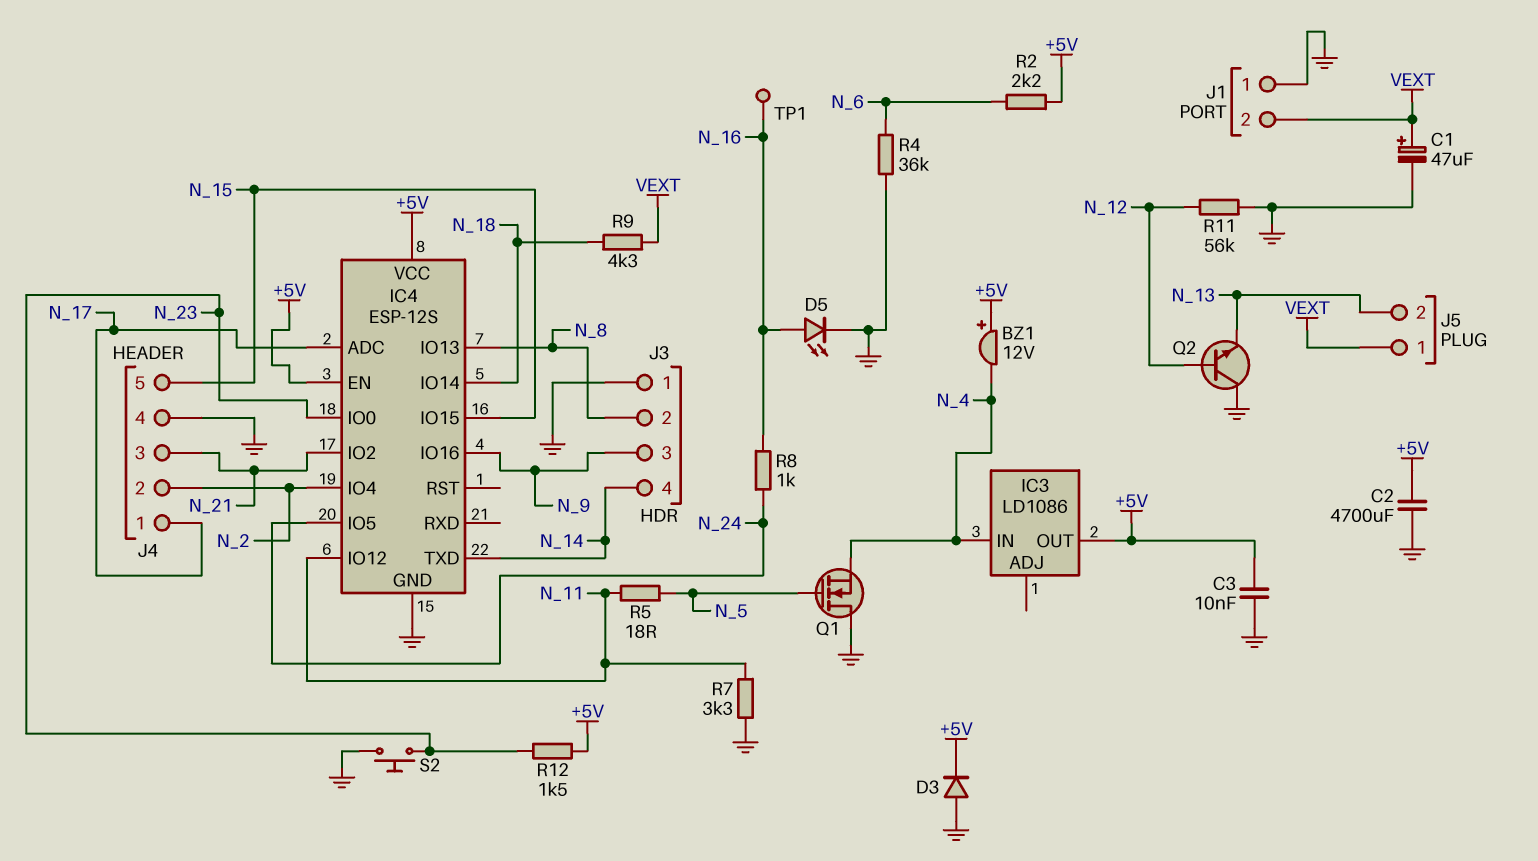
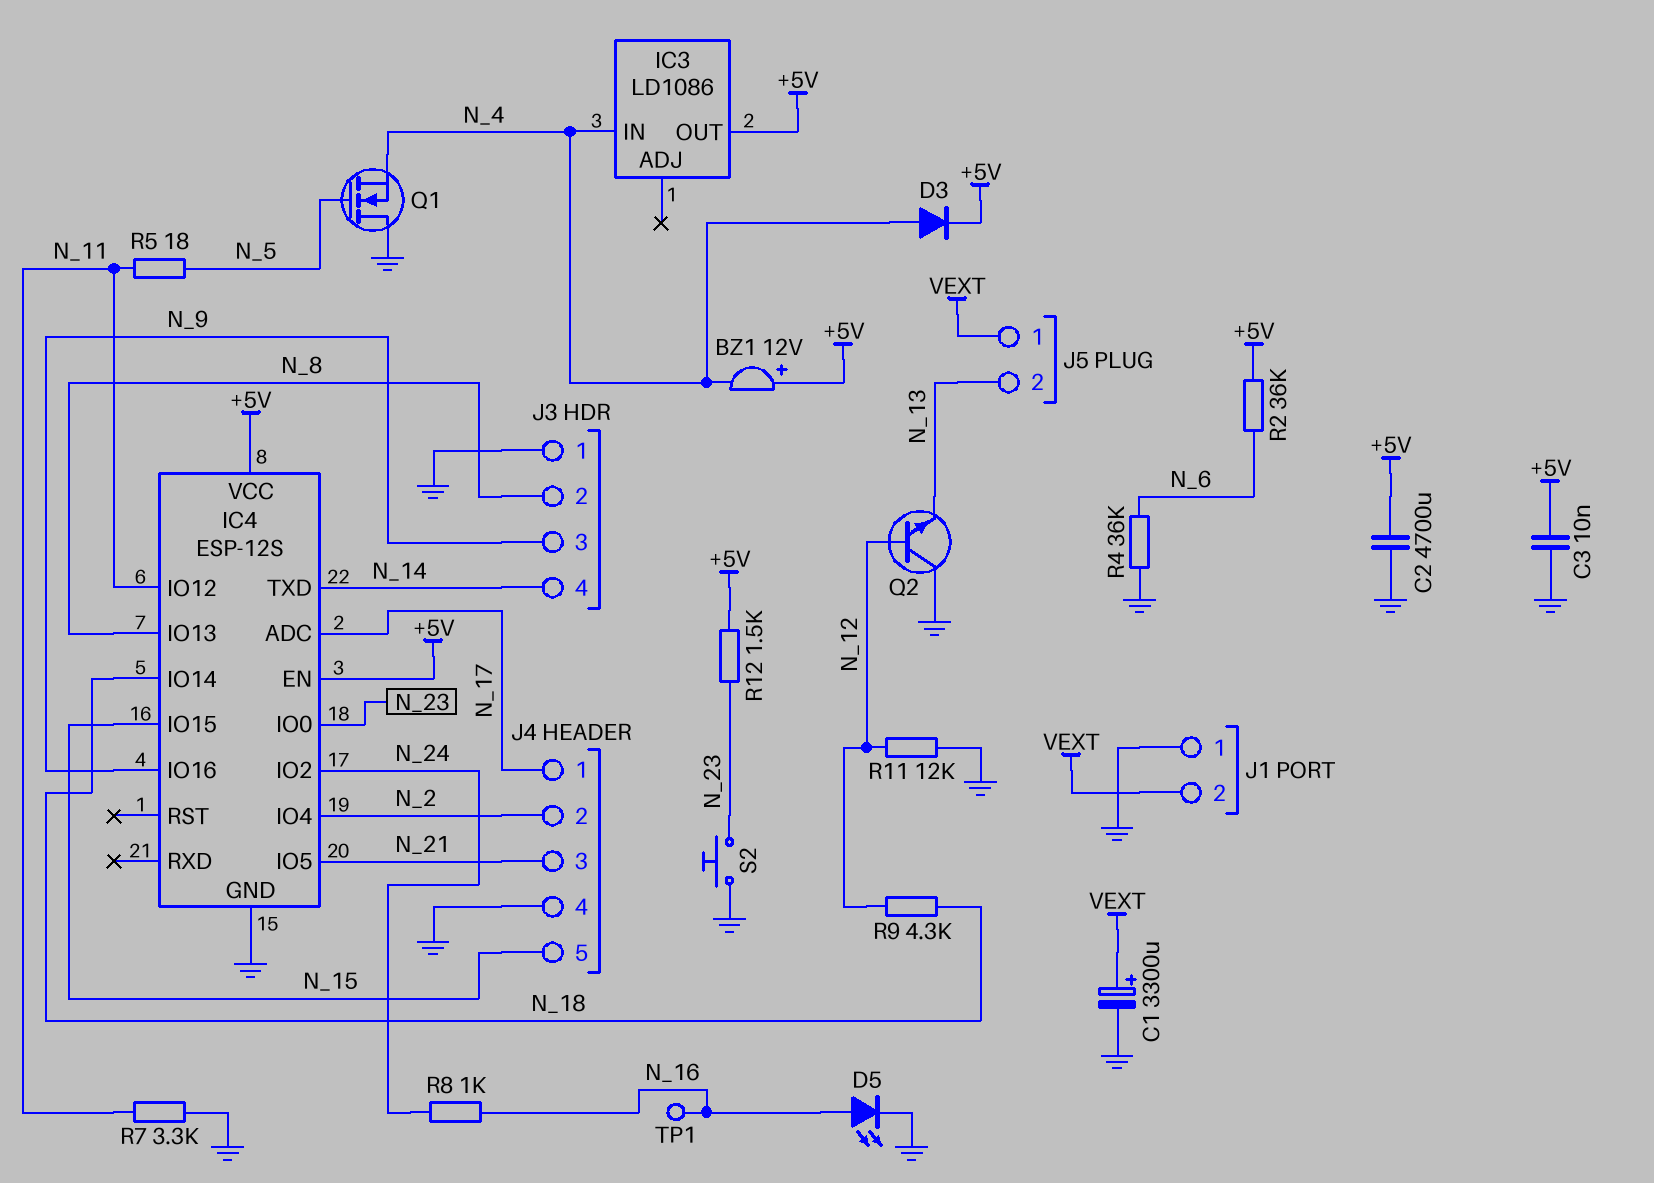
C1: 47uF (plus VEXT, minus GND) -> 3300uF (plus VEXT, minus GND)
D3: diode (A GND, K +5V) -> diode (A N_4, K +5V)
IC4 pin IO2: N_21 -> N_24
IC4 pin IO5: N_24 -> N_21
R2: 2.2k (+5V, N_6) -> 36k (+5V, N_6)
R9: 4.3k (N_18, VEXT) -> 4.3k (N_12, N_18)
R11: 56k (GND, N_12) -> 12k (GND, N_12)

